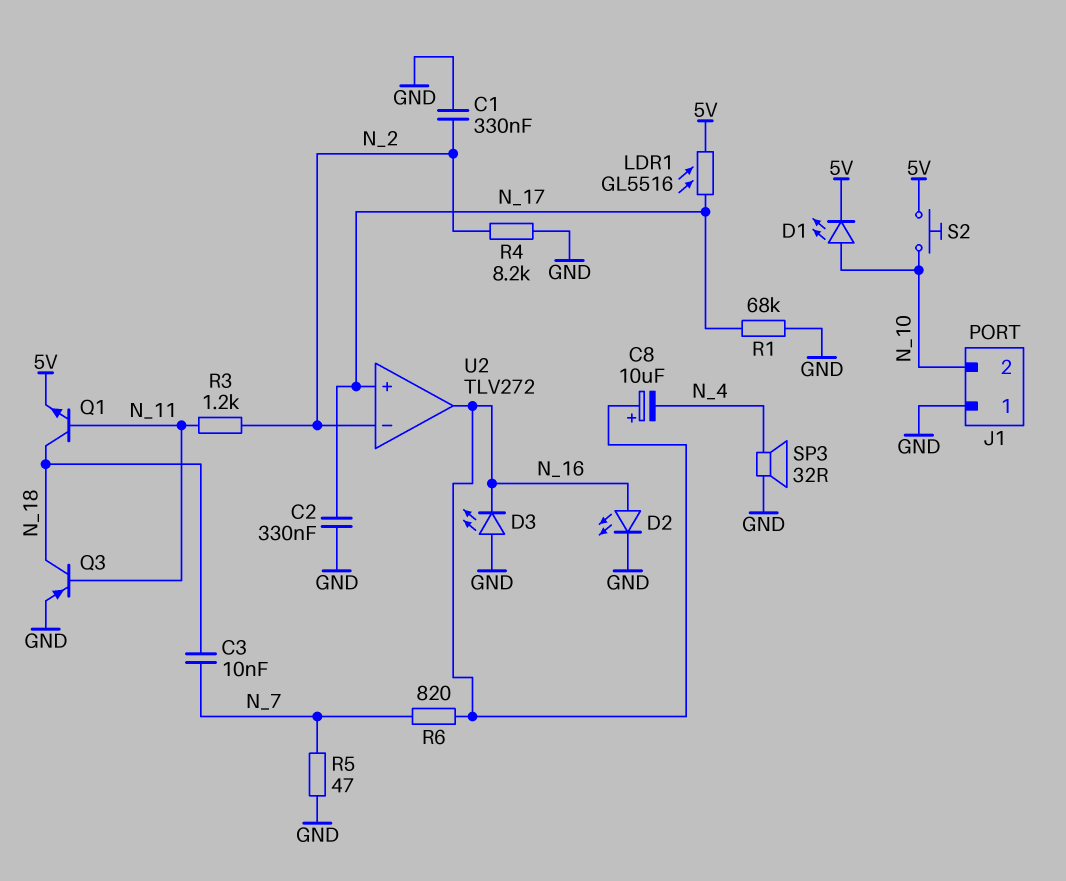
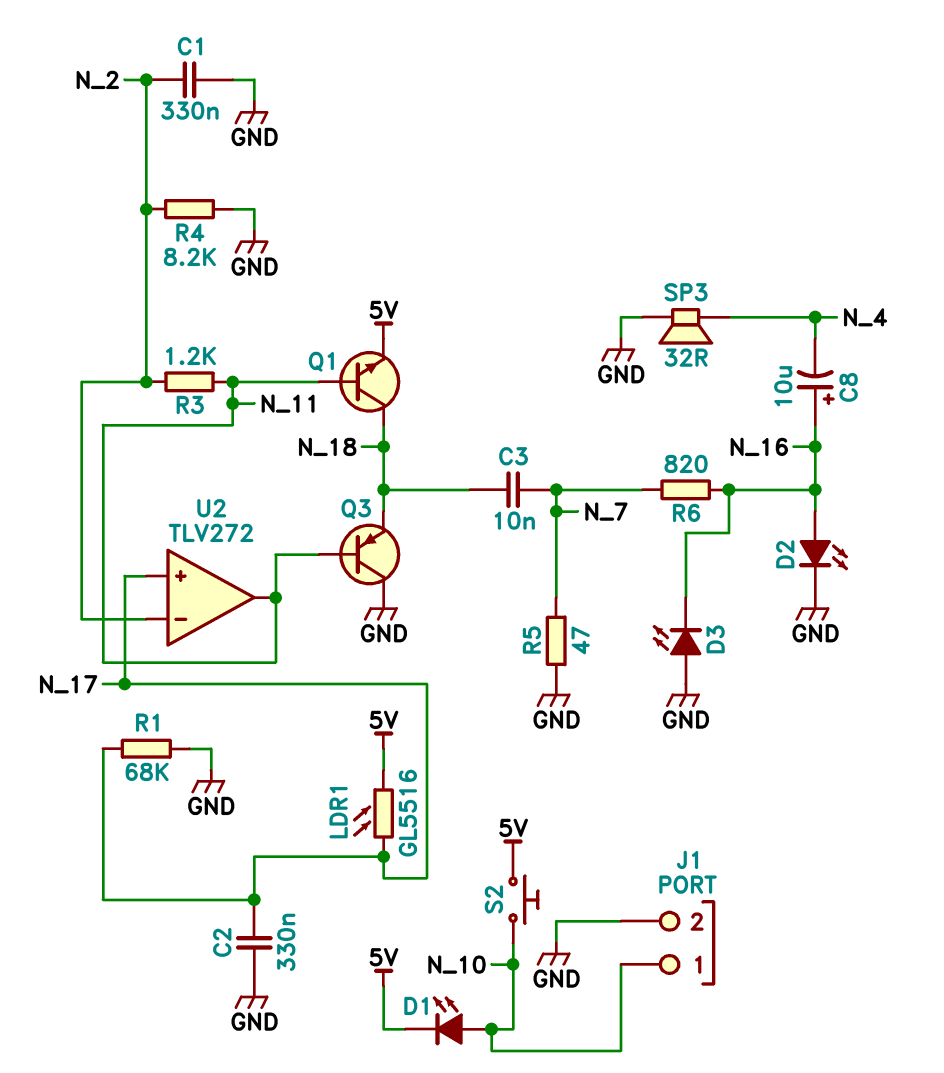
J1 pin 1: GND -> N_10
J1 pin 2: N_10 -> GND
Q3: PNP (B N_11, C N_18, E GND) -> PNP (B N_11, C GND, E N_18)
U2 pin out: N_16 -> N_11

